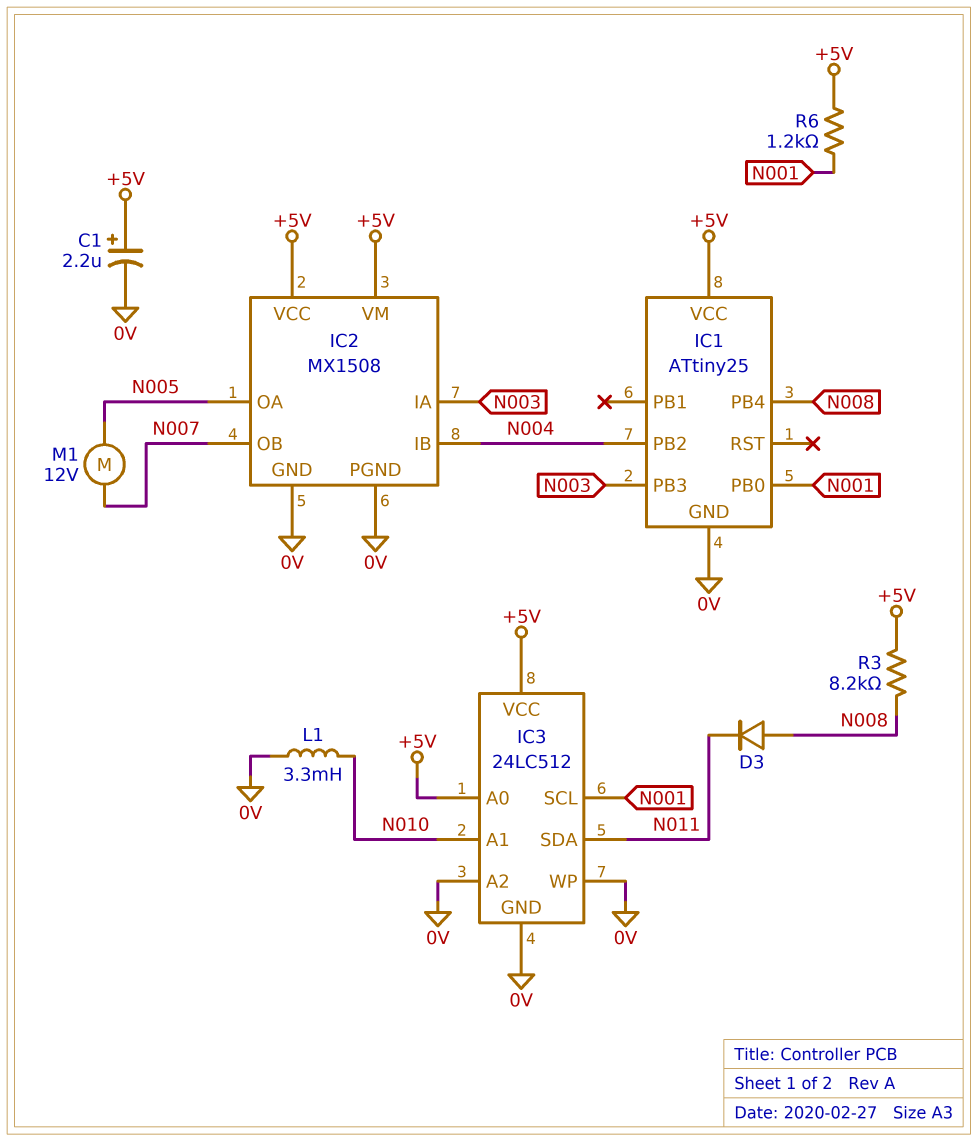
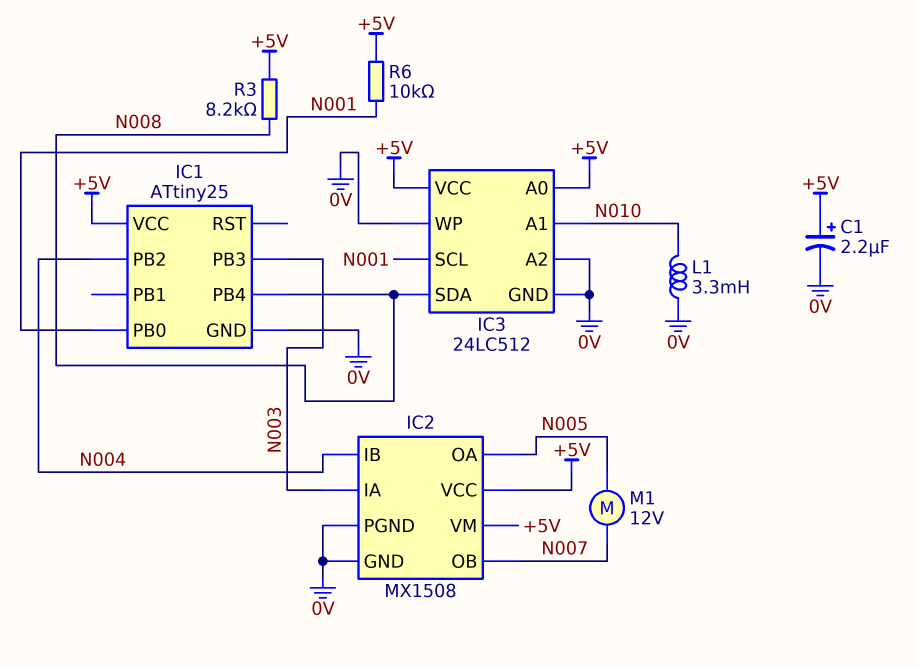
D3: diode (A N008, K N011) -> none
IC3 pin SDA: N011 -> N008
R6: 1.2k (+5V, N001) -> 10k (+5V, N001)

